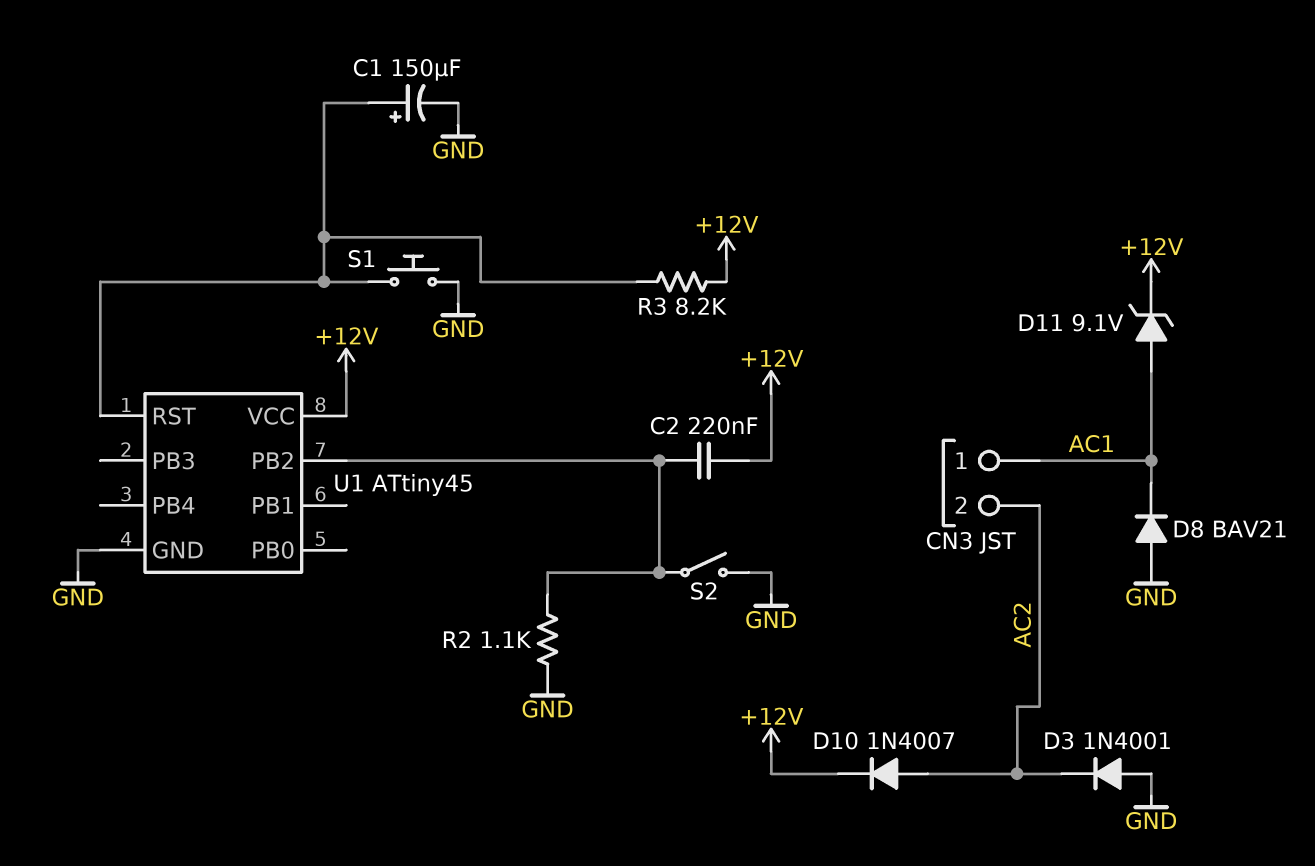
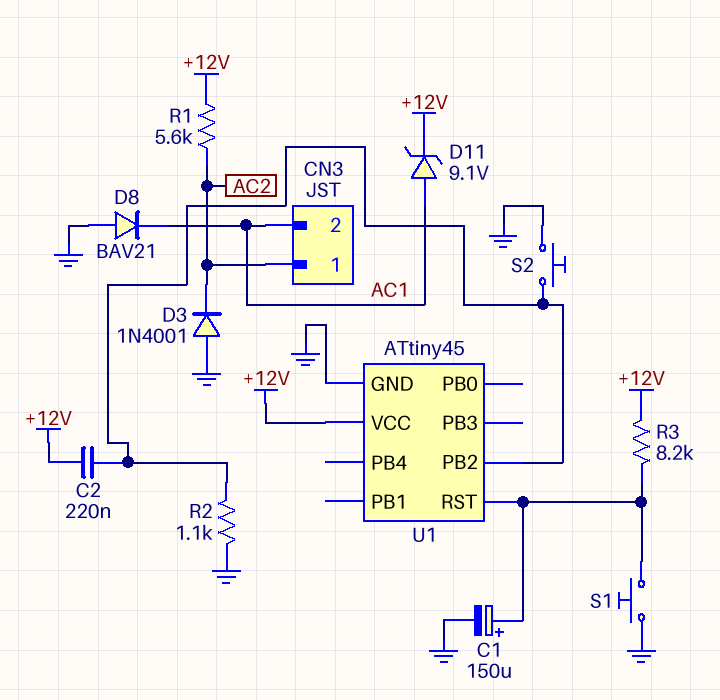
CN3 pin 1: AC1 -> AC2
CN3 pin 2: AC2 -> AC1
D10: diode 1N4007 (A AC2, K +12V) -> none
R1: none -> 5.6k (+12V, AC2)
S2: switch (GND, U1/PB2) -> button (GND, U1/PB2)

